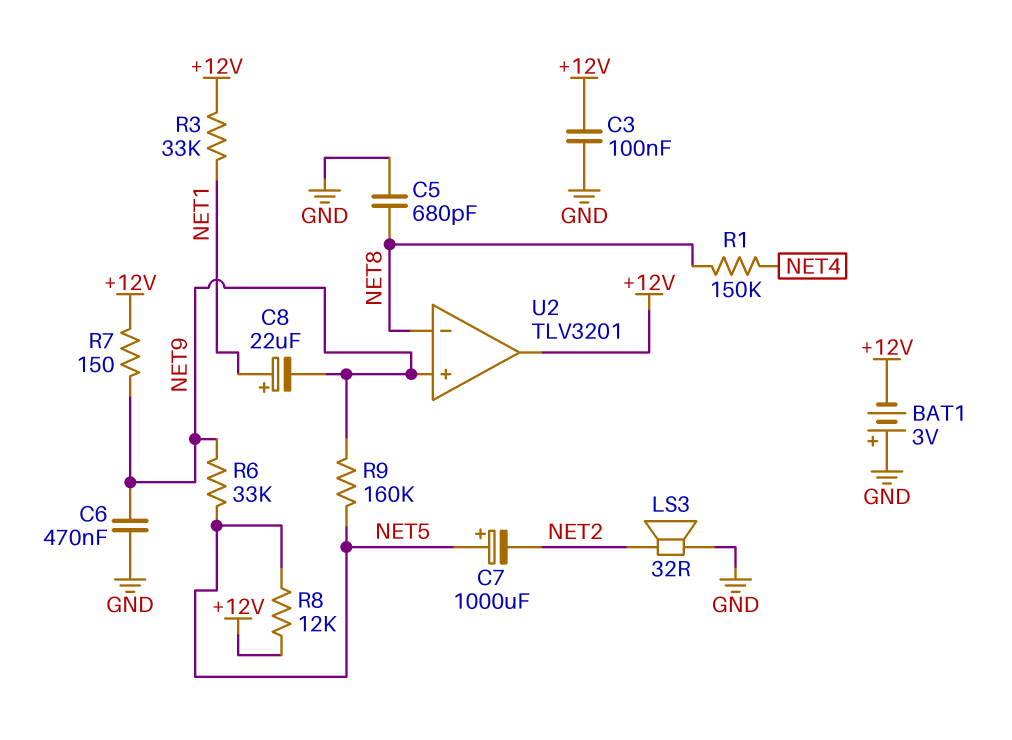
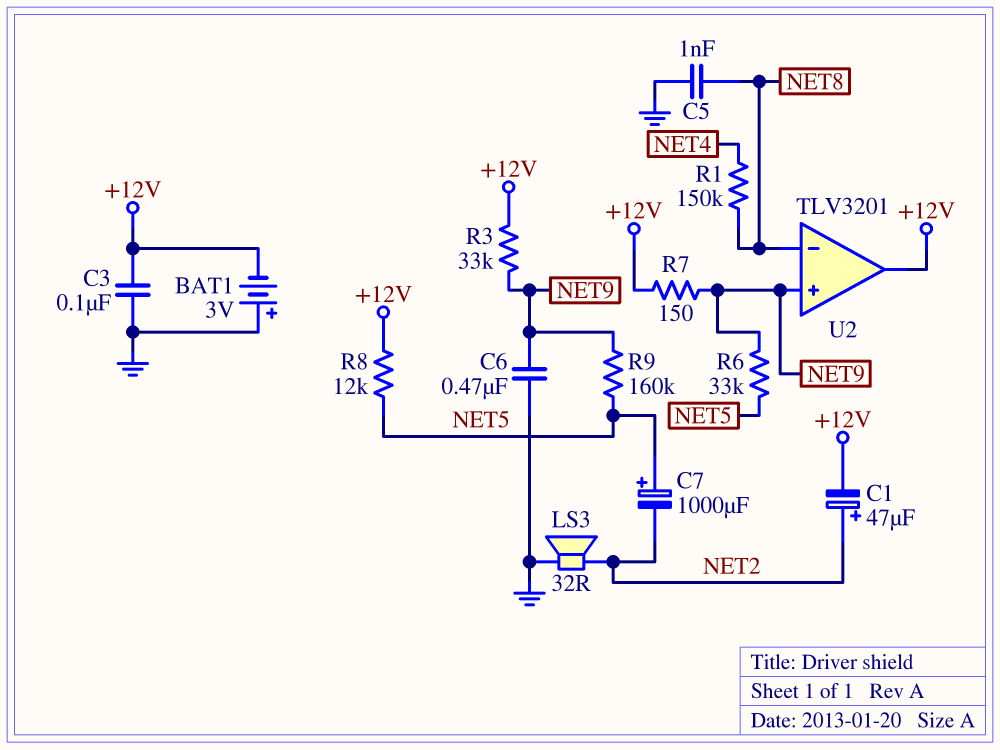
C1: none -> 47uF (plus NET2, minus +12V)
C5: 680pF (GND, NET8) -> 1nF (GND, NET8)
C8: 22uF (plus NET1, minus NET9) -> none
R3: 33k (+12V, NET1) -> 33k (+12V, NET9)

